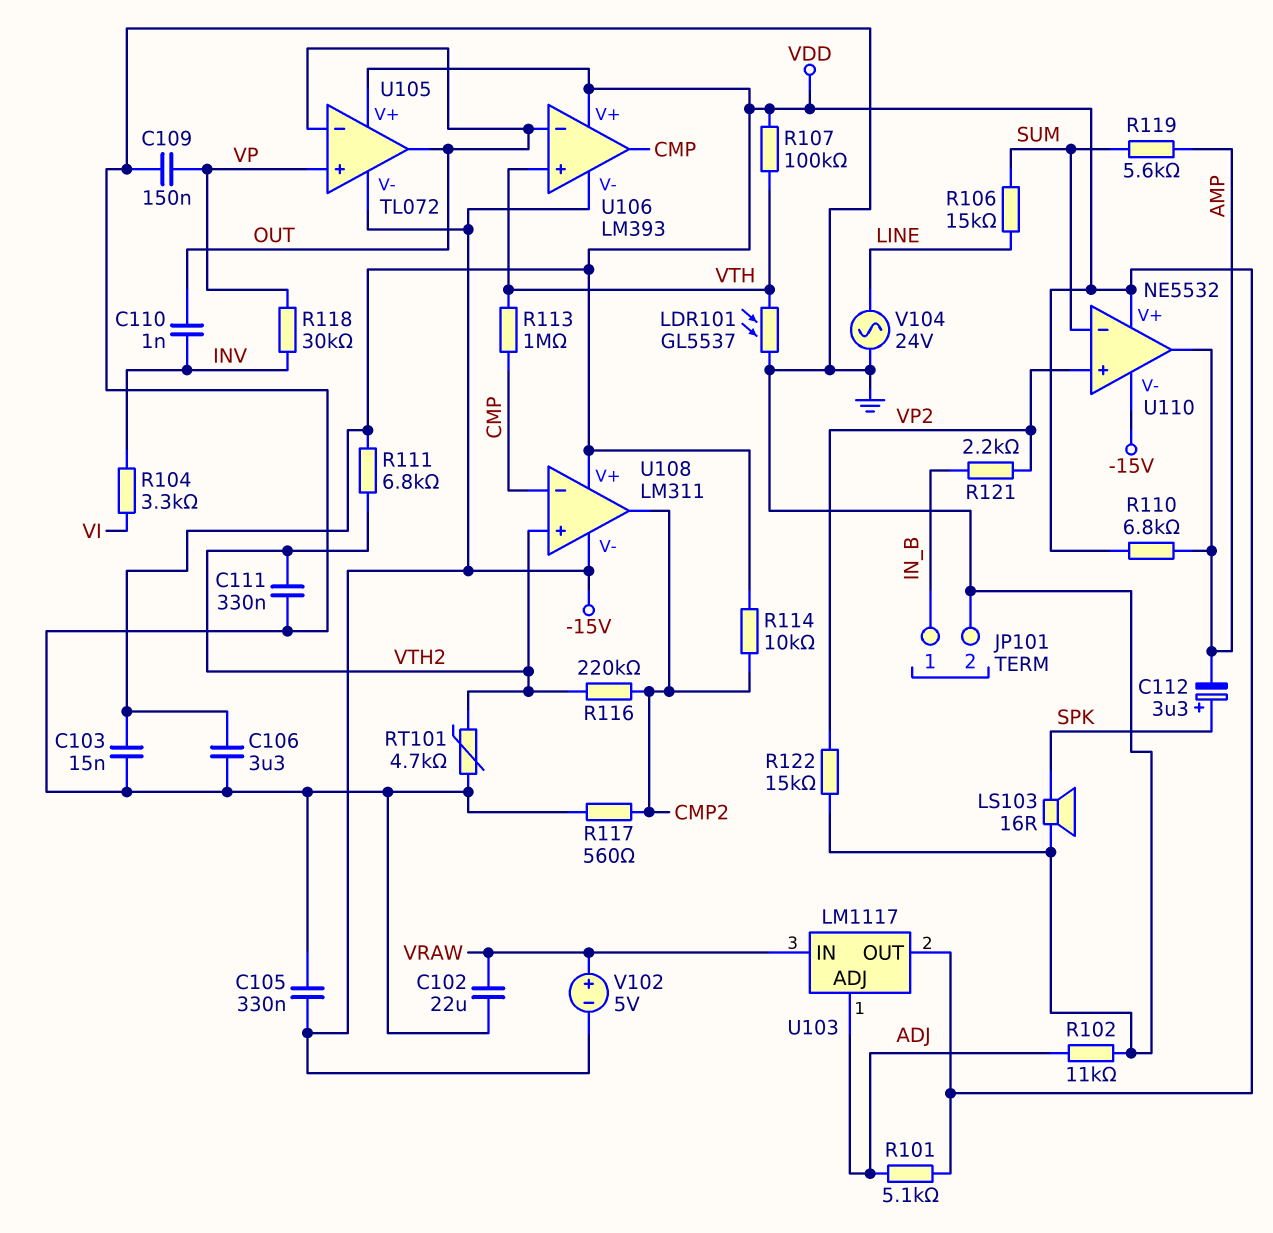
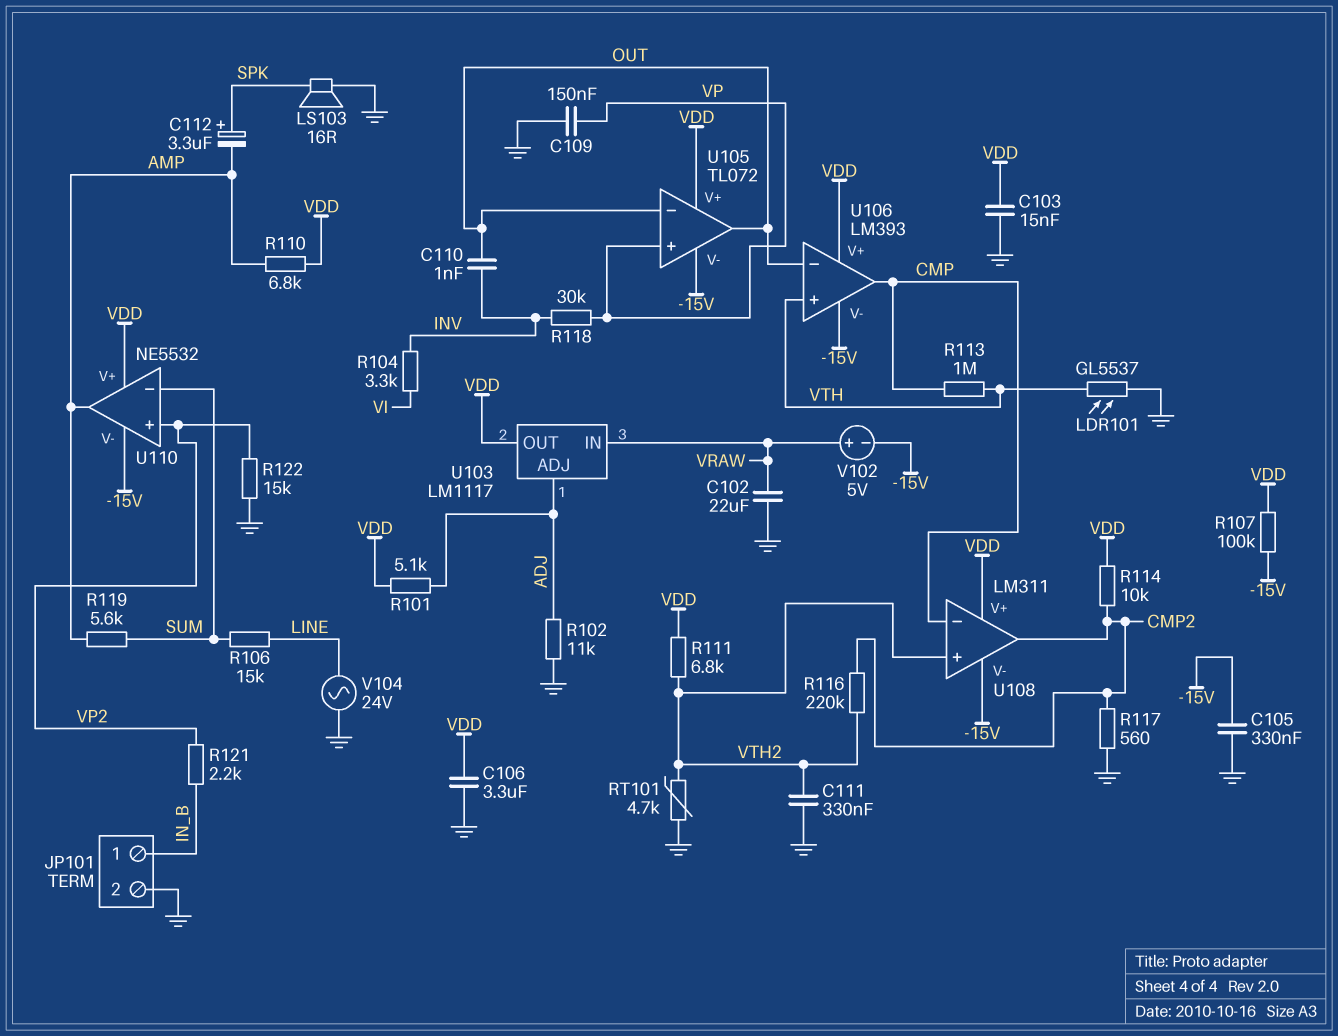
R107: 100k (VDD, VTH) -> 100k (-15V, VDD)

